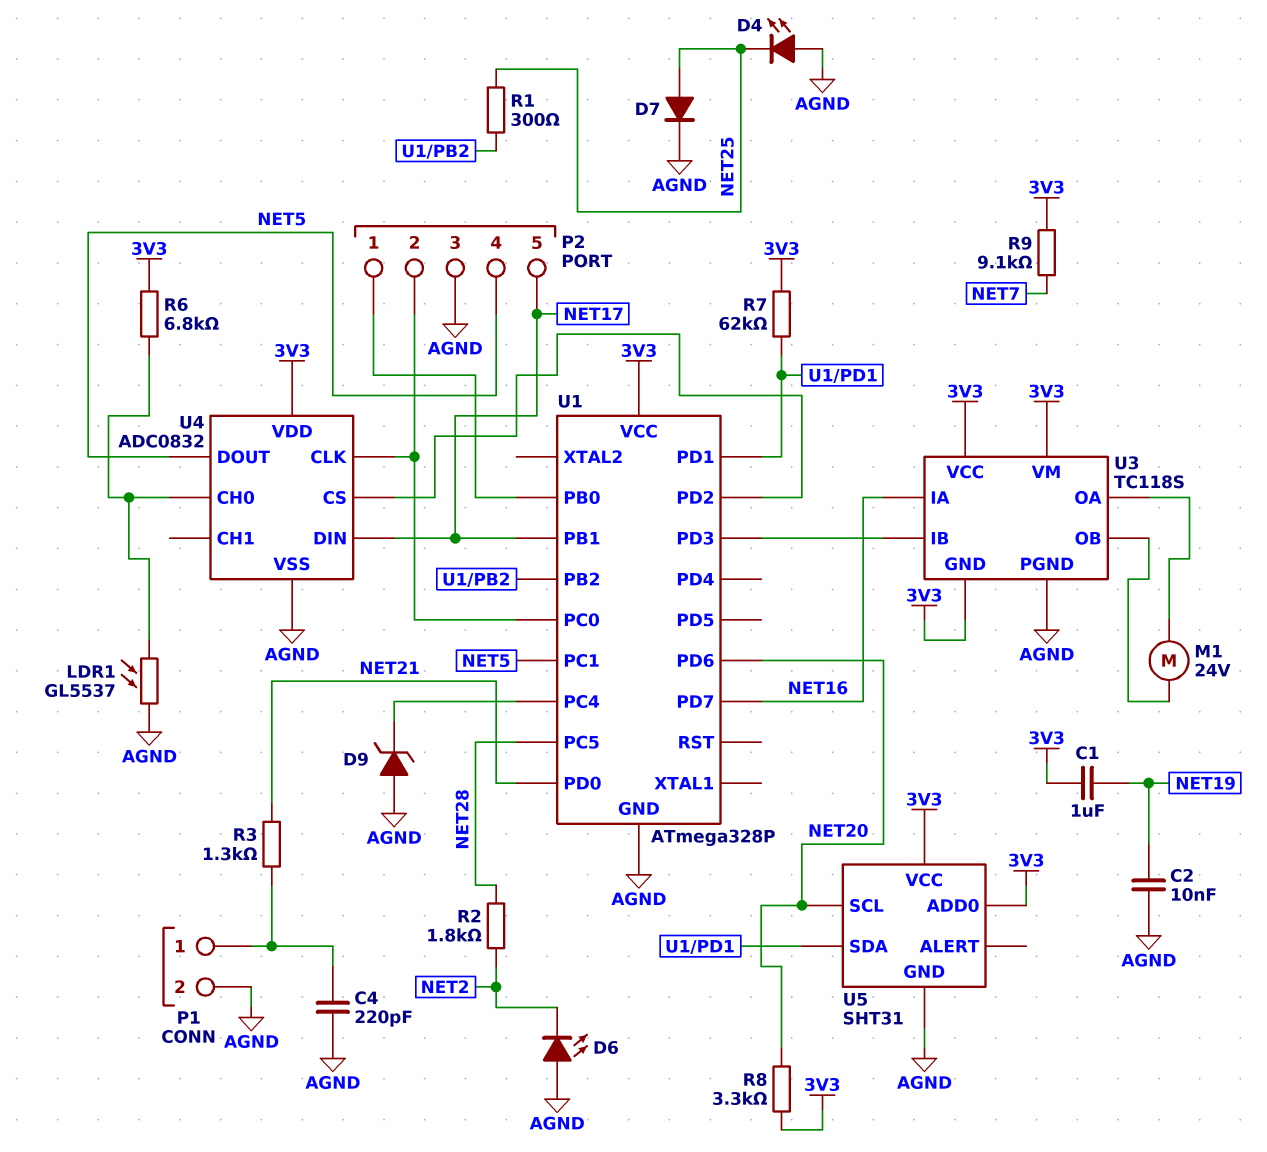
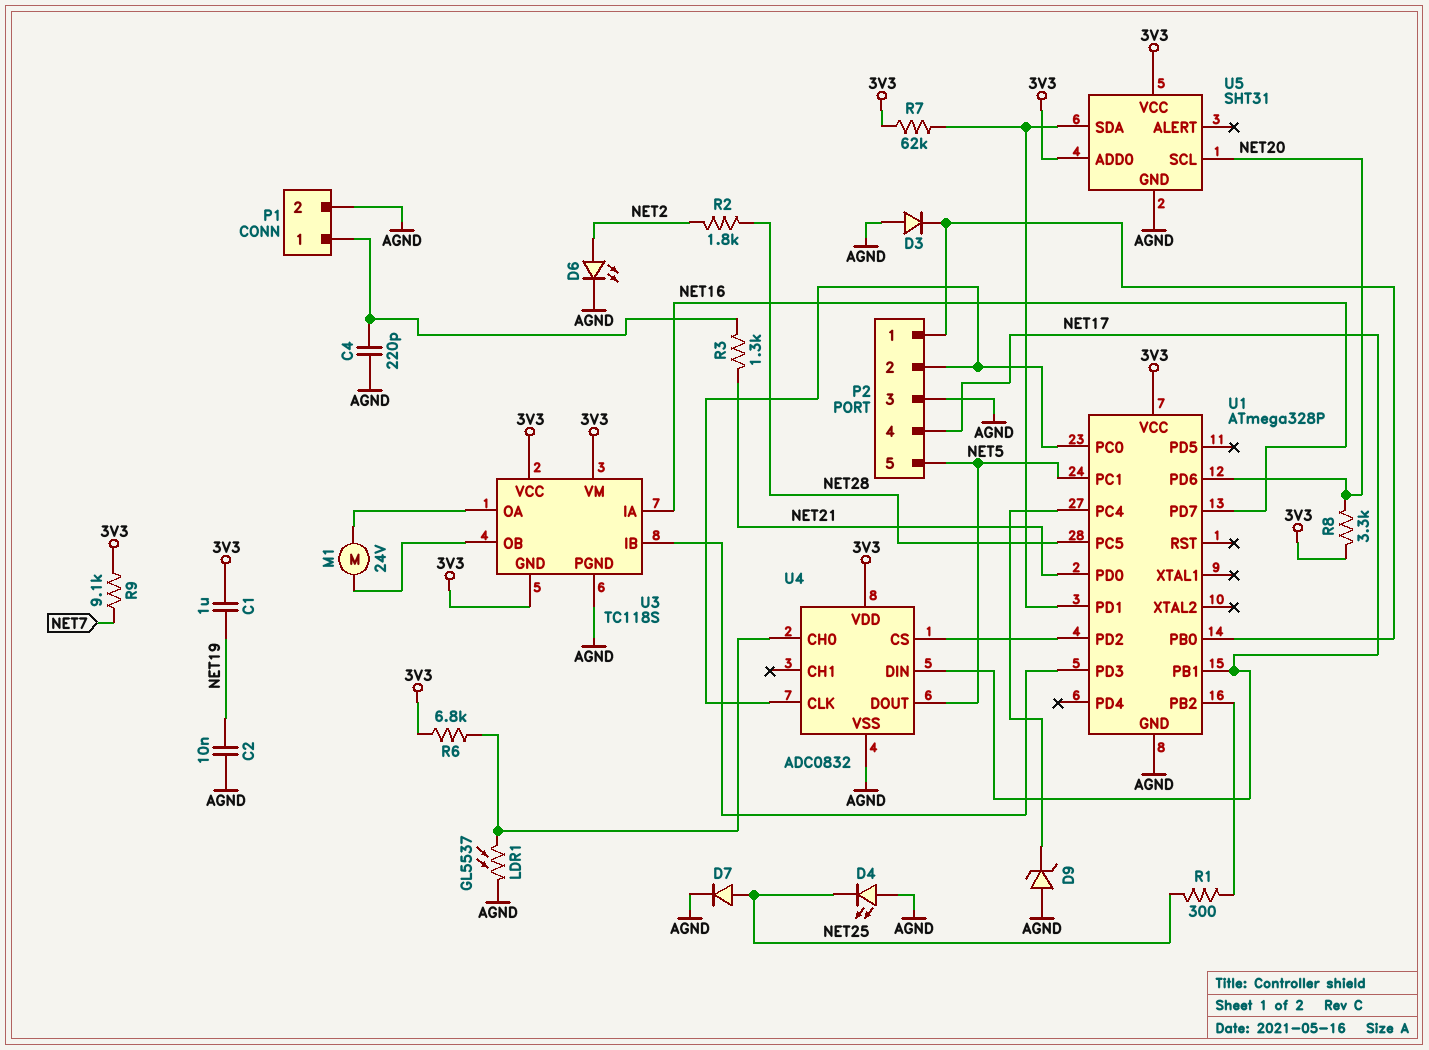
D3: none -> diode (A AGND, K P2/1)
D6: LED (A AGND, K NET2) -> LED (A NET2, K AGND)
P2 pin 4: NET5 -> NET17
P2 pin 5: NET17 -> NET5

